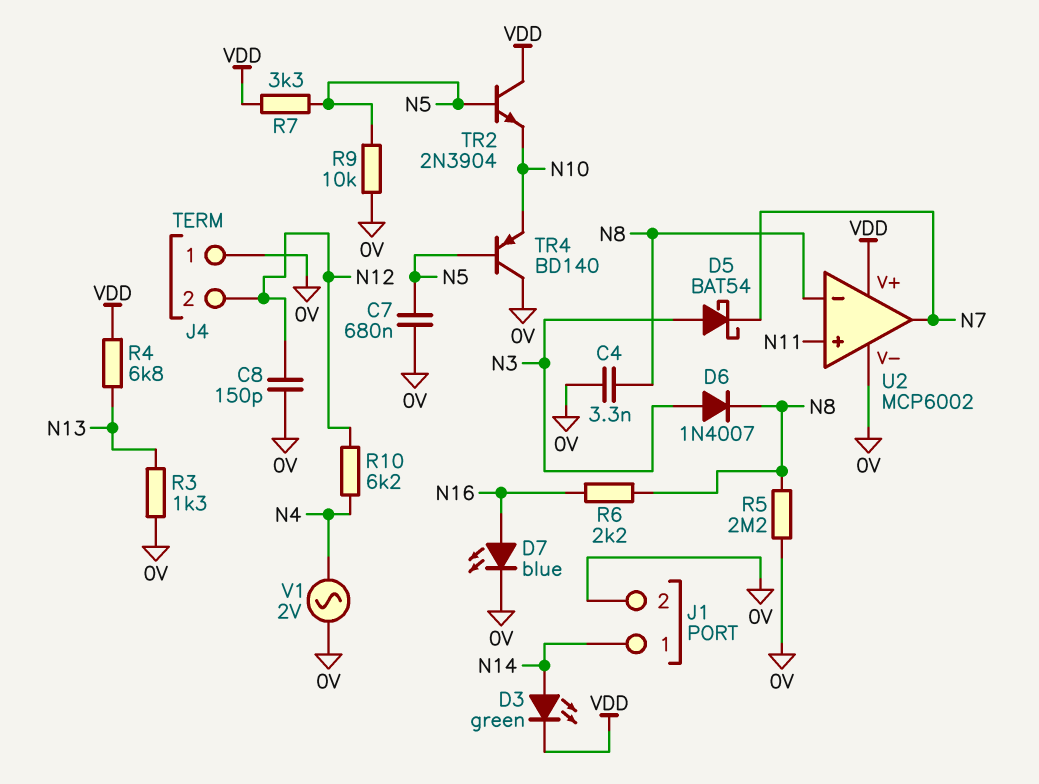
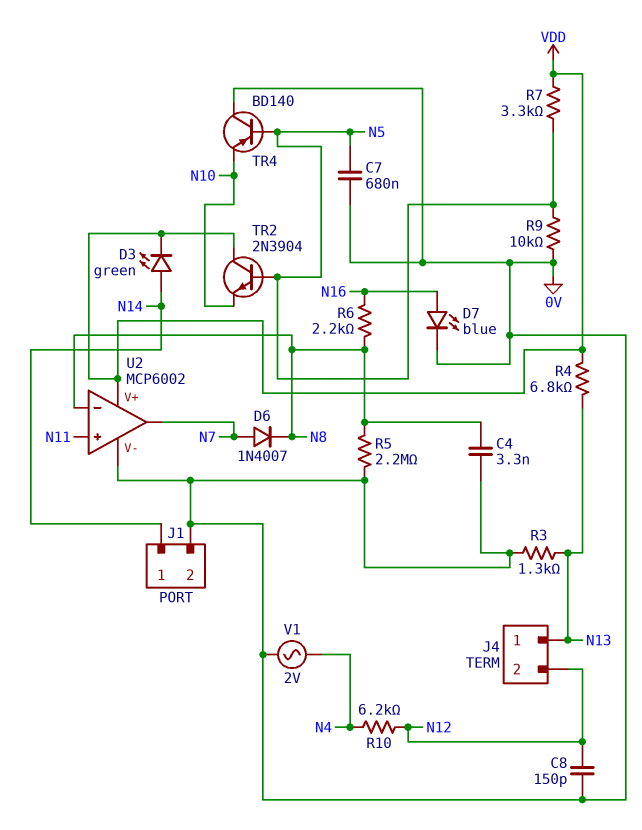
D5: schottky BAT54 (A N3, K N7) -> none
D6: diode 1N4007 (A N3, K N8) -> diode 1N4007 (A N7, K N8)
J4 pin 1: 0V -> N13

